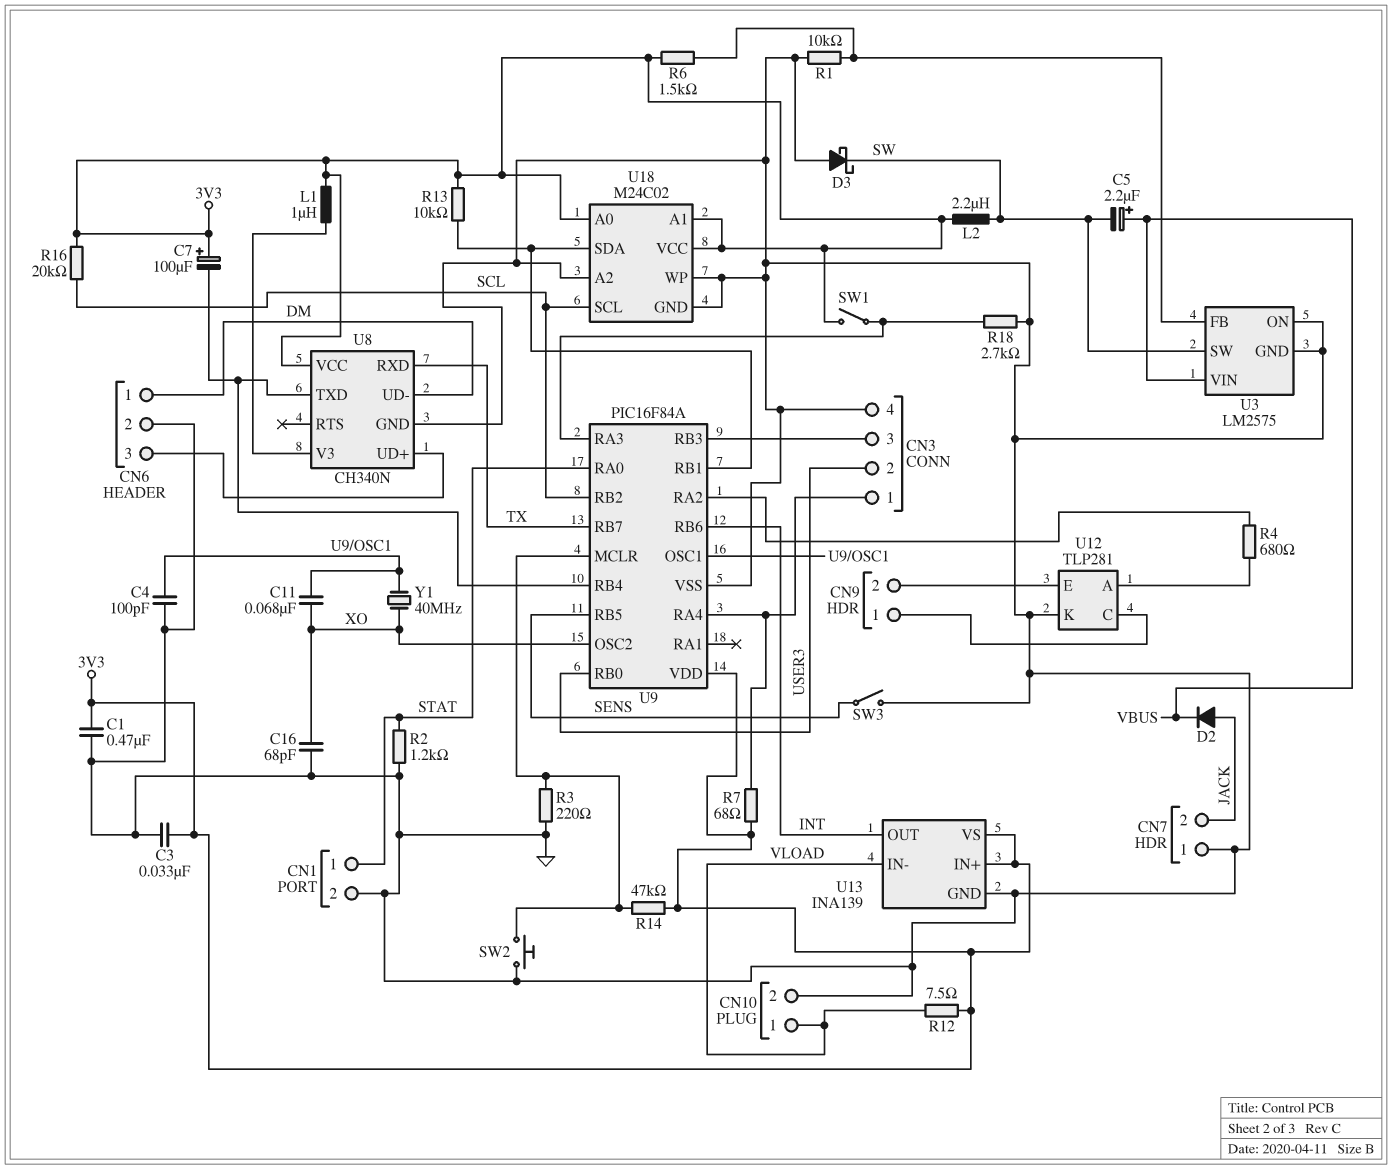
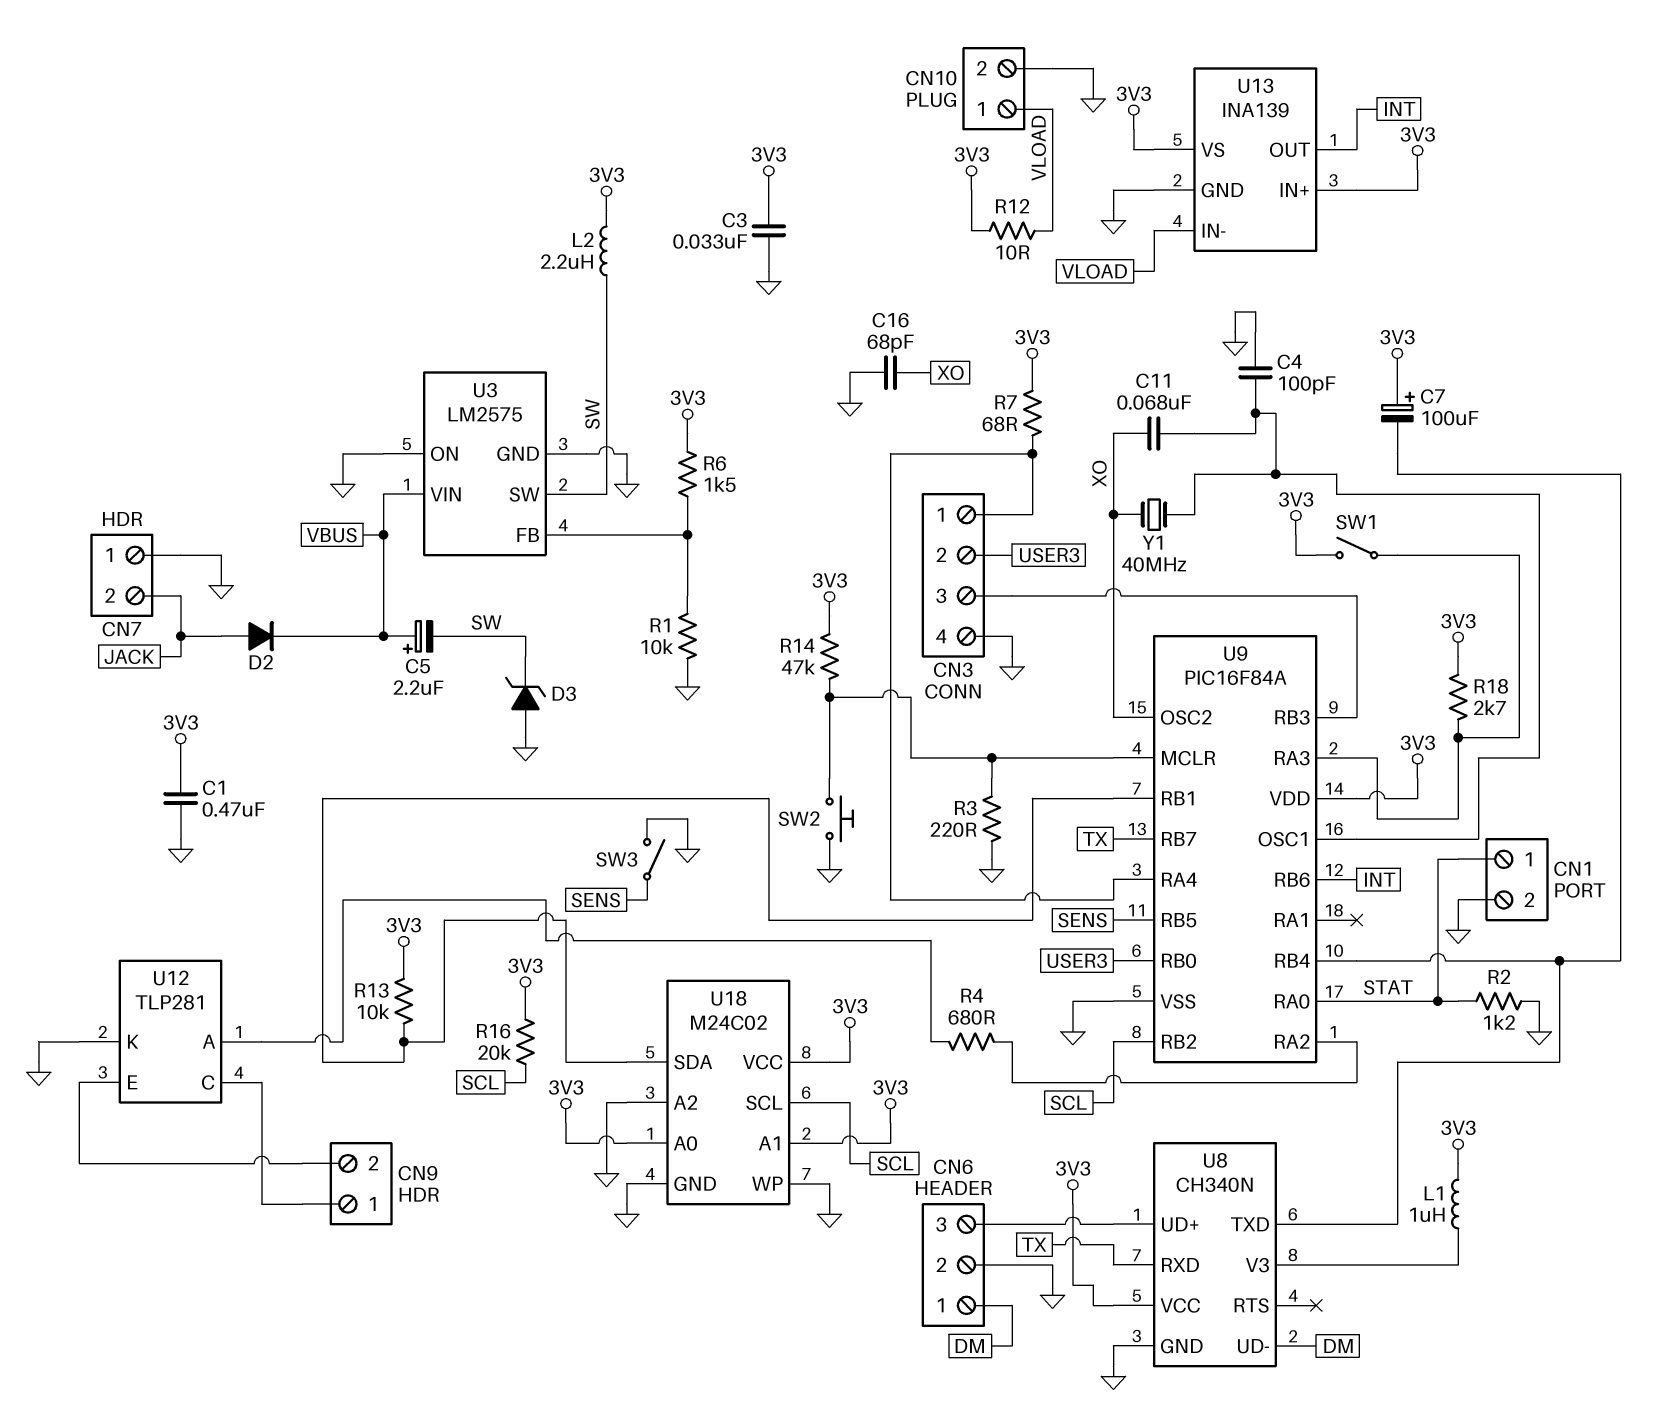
D3: schottky (A GND, K SW) -> zener (A GND, K SW)
R12: 7.5 (3V3, VLOAD) -> 10 (3V3, VLOAD)
R18: 2.7k (GND, U9/RA3) -> 2.7k (3V3, U9/RA3)

